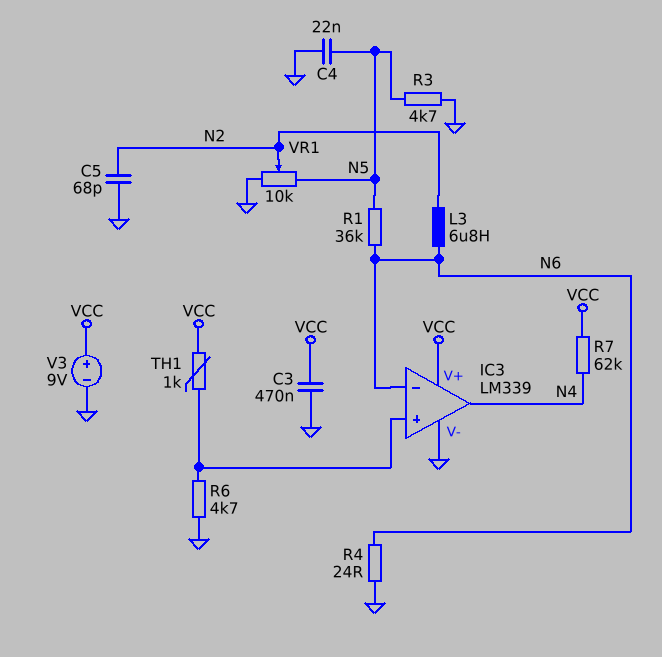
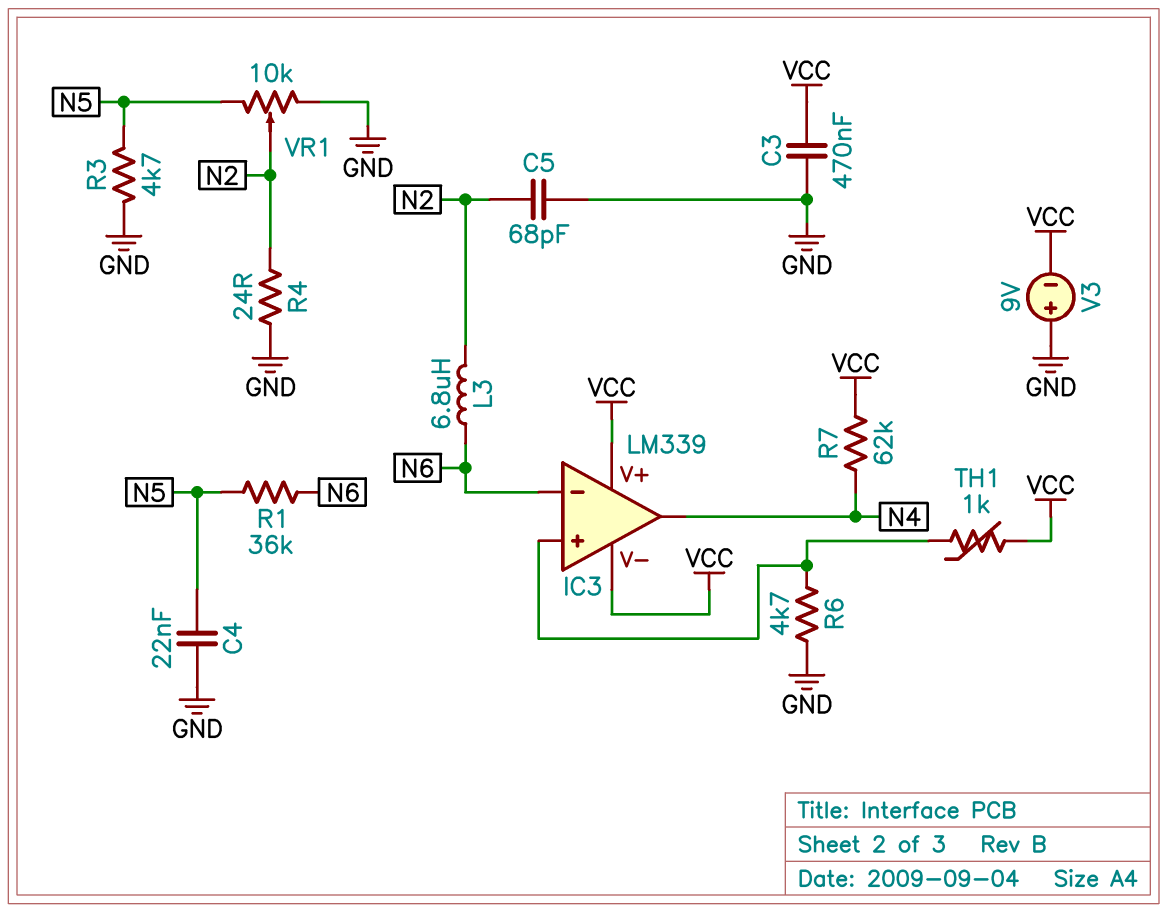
IC3 pin V-: GND -> VCC
R4: 24 (GND, N6) -> 24 (GND, N2)
V3: 9V (plus VCC, minus GND) -> 9V (plus GND, minus VCC)

